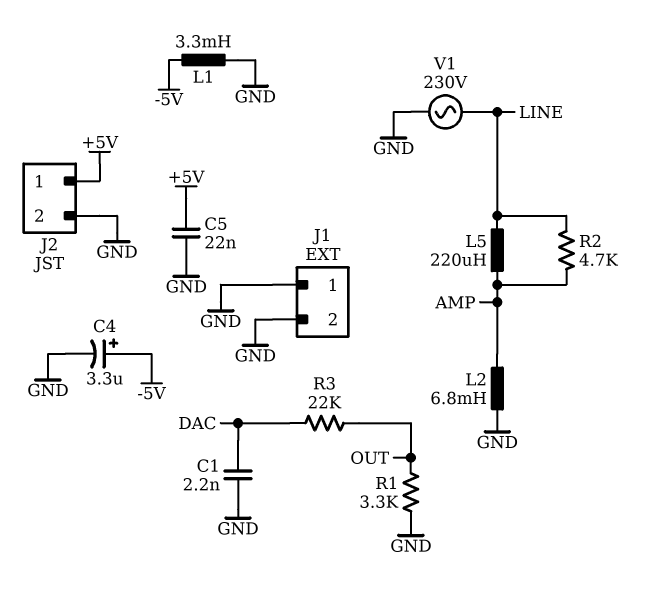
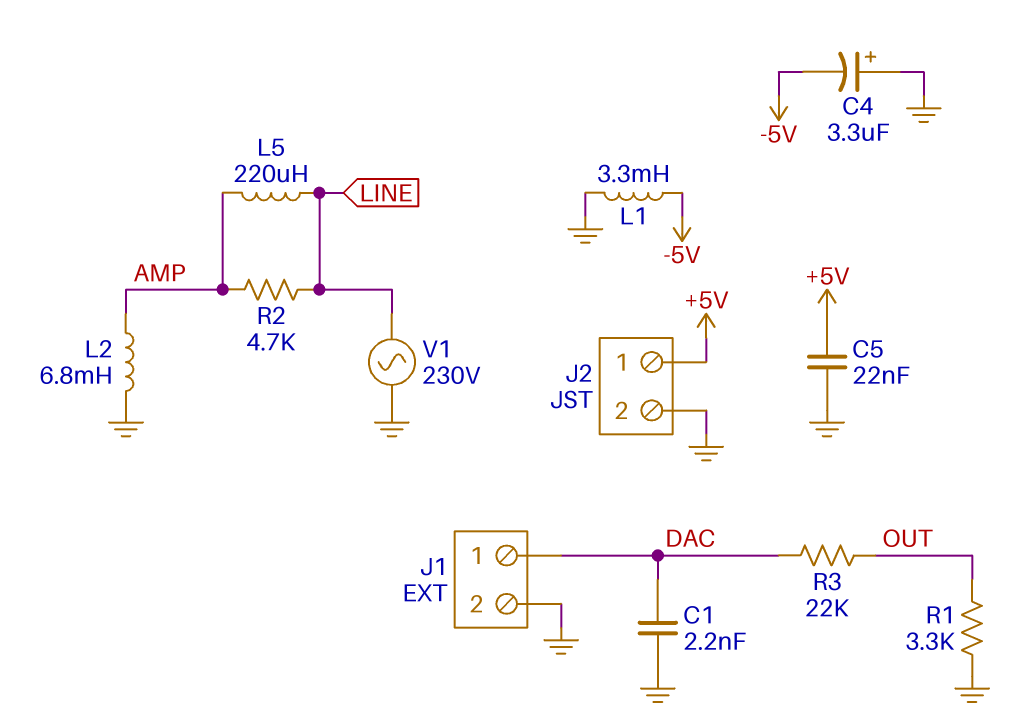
C4: 3.3uF (plus -5V, minus GND) -> 3.3uF (plus GND, minus -5V)
J1 pin 1: GND -> DAC

